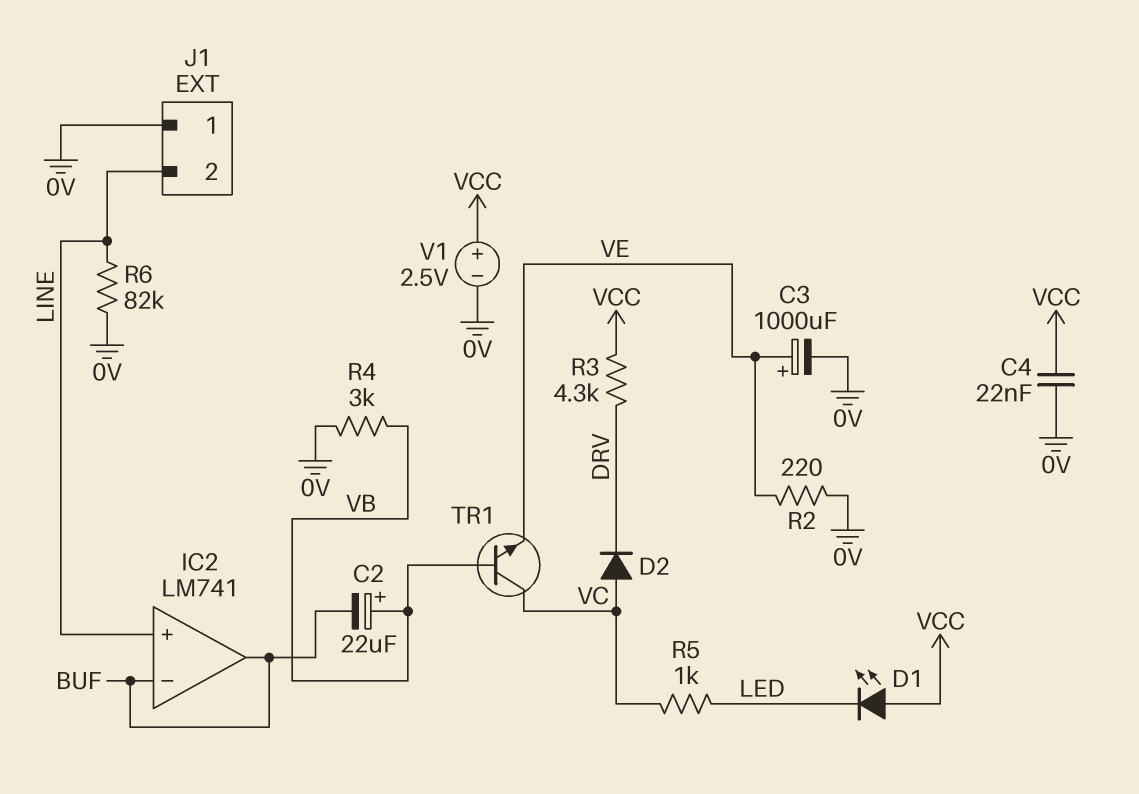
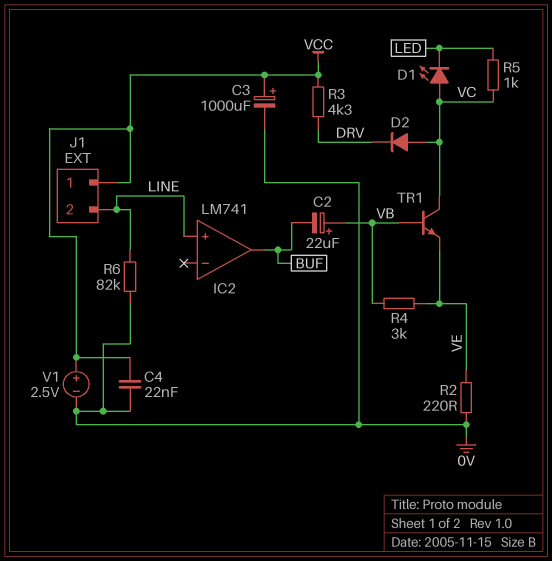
C3: 1000uF (plus VE, minus 0V) -> 1000uF (plus VCC, minus 0V)
D1: LED (A VCC, K LED) -> LED (A VC, K LED)
IC2 pin in-: BUF -> none
J1 pin 1: 0V -> VCC
R4: 3k (0V, VB) -> 3k (VB, VE)

